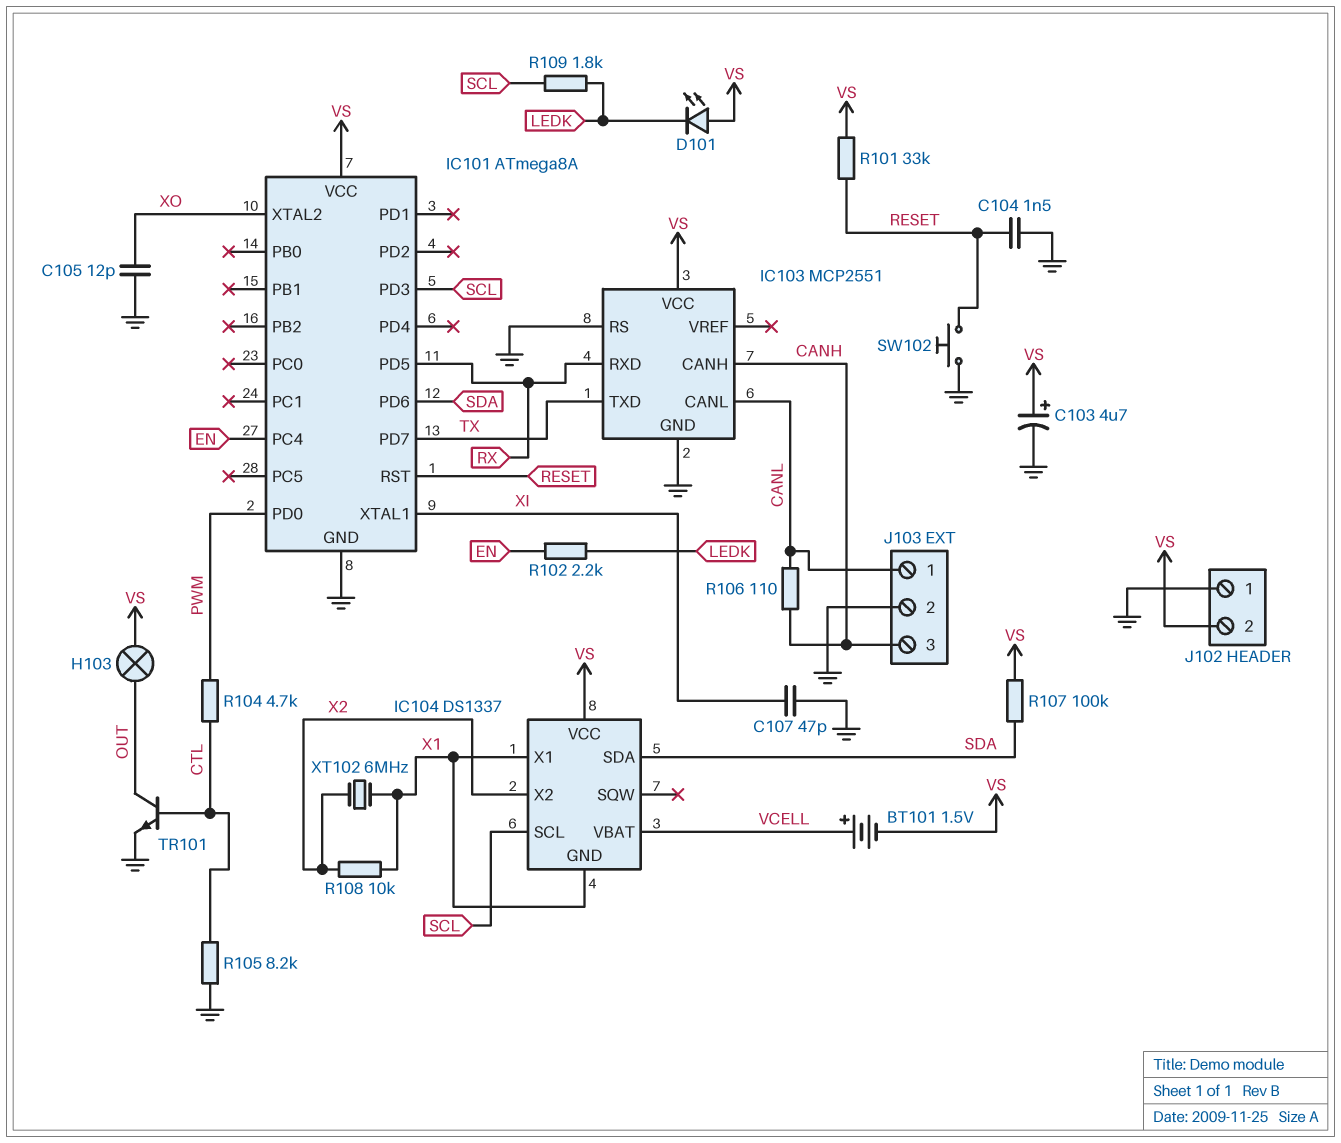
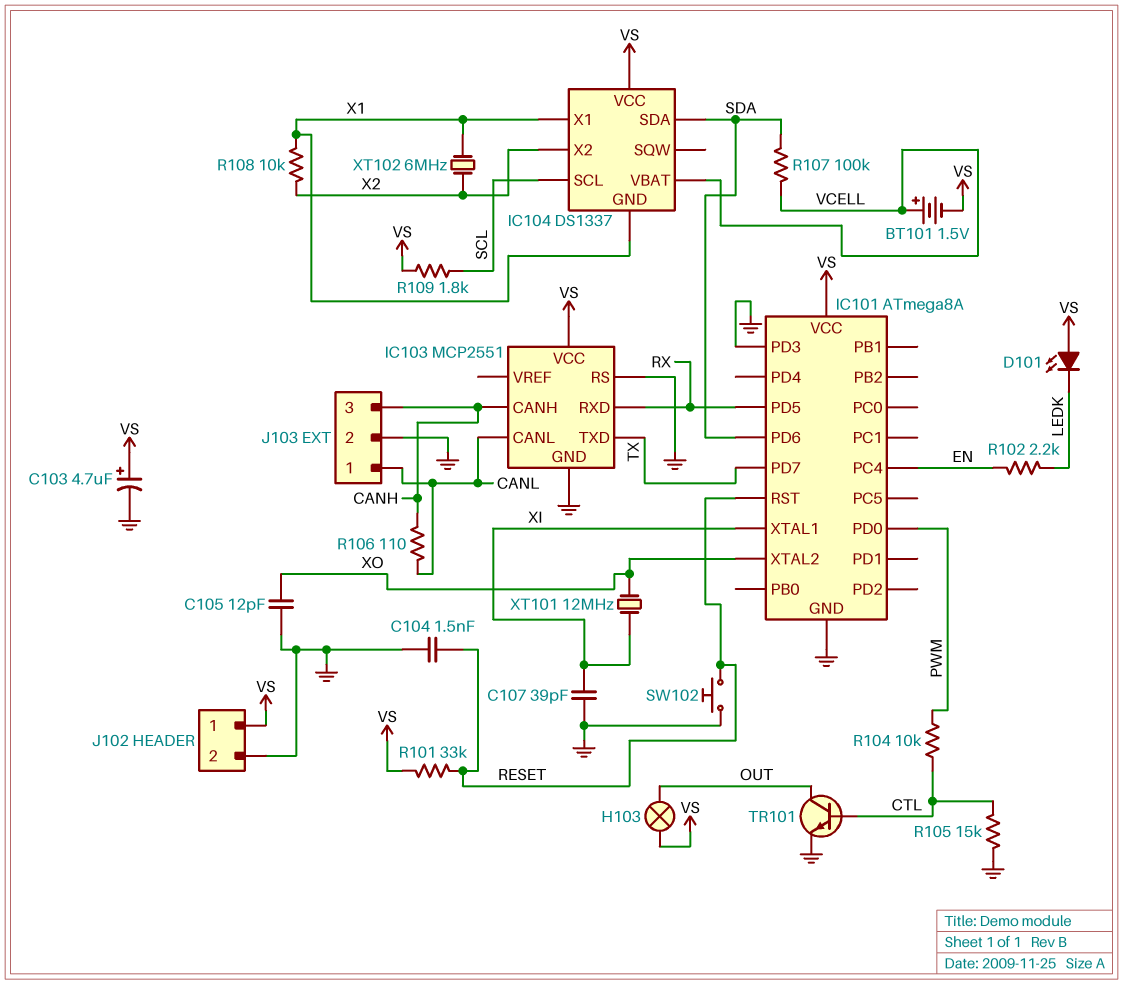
C107: 47pF (GND, XI) -> 39pF (GND, XI)
IC101 pin PD3: SCL -> GND
J102 pin 1: GND -> VS
J102 pin 2: VS -> GND
R104: 4.7k (CTL, PWM) -> 10k (CTL, PWM)
R105: 8.2k (CTL, GND) -> 15k (CTL, GND)
R107: 100k (SDA, VS) -> 100k (SDA, VCELL)
R109: 1.8k (LEDK, SCL) -> 1.8k (SCL, VS)
XT101: none -> 12MHz (XI, XO)

